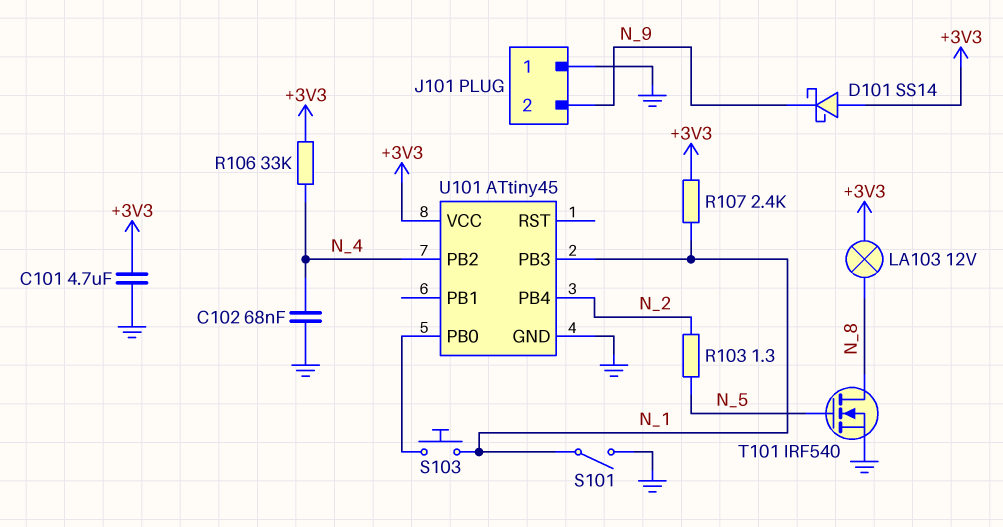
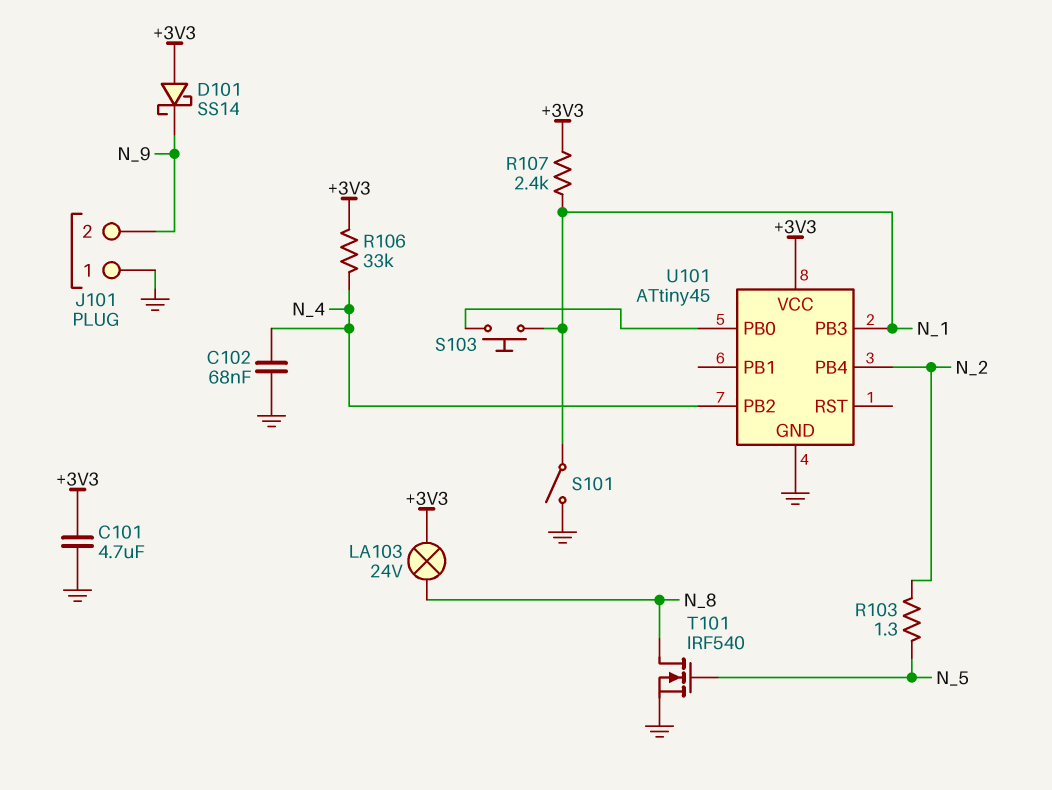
LA103: lamp 12V (+3V3, N_8) -> lamp 24V (+3V3, N_8)

